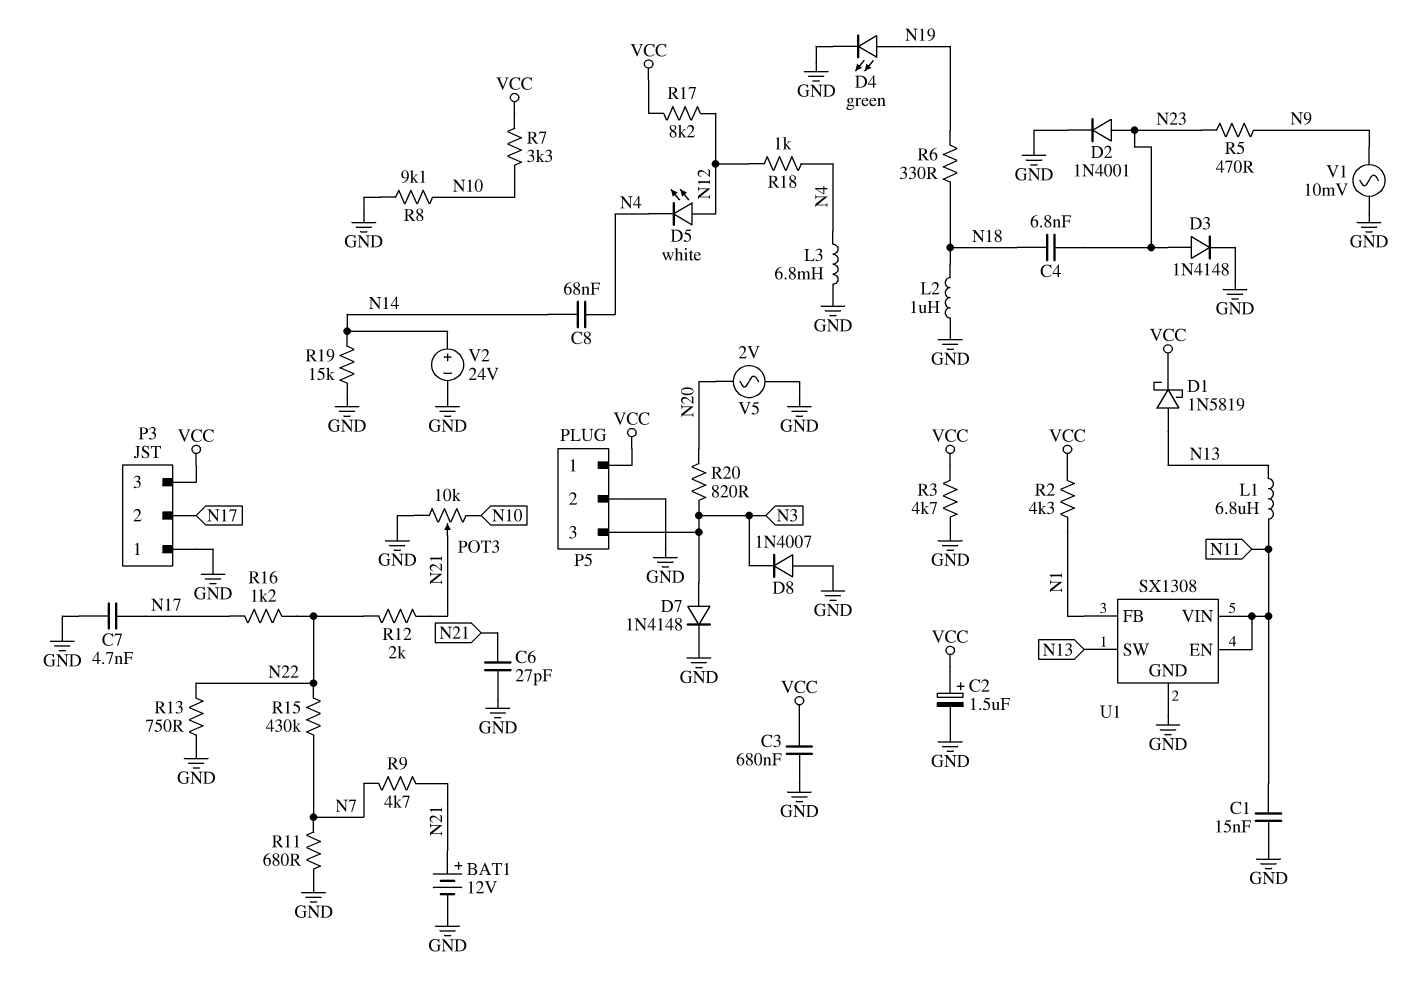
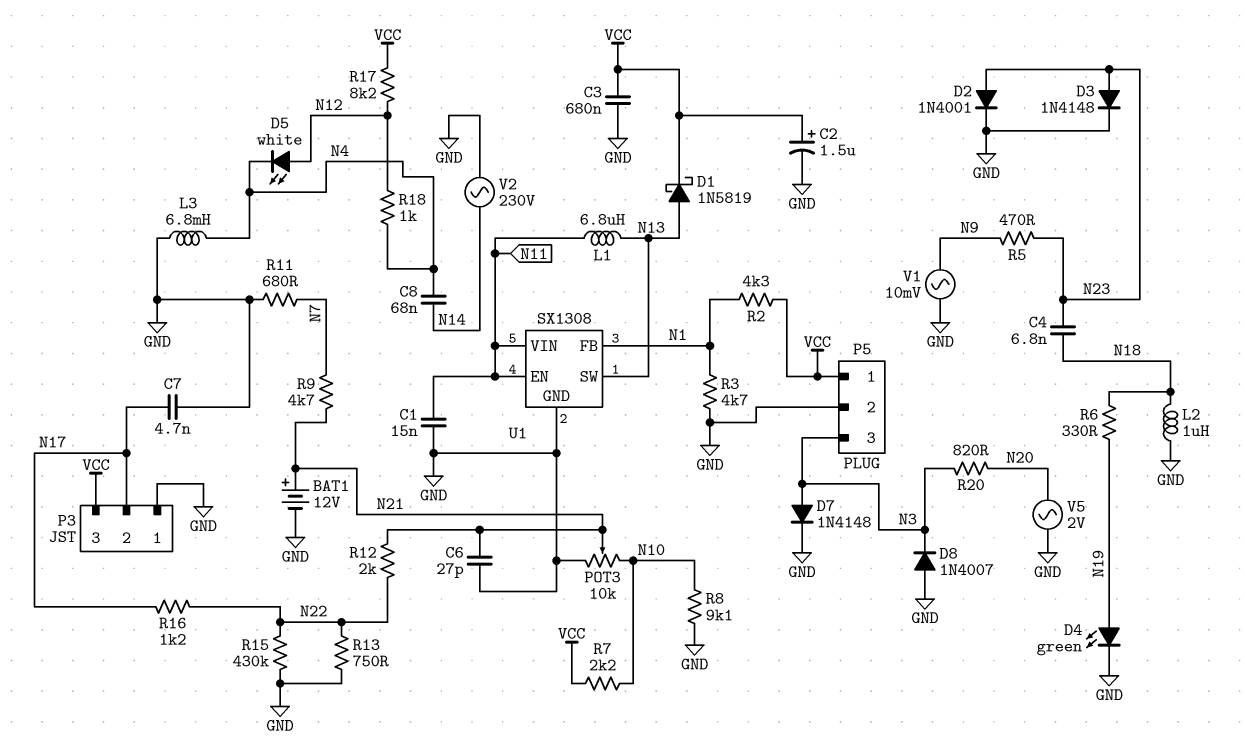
R3: 4.7k (GND, VCC) -> 4.7k (GND, N1)
R7: 3.3k (N10, VCC) -> 2.2k (N10, VCC)
R15: 430k (N7, N22) -> 430k (GND, N22)
R19: 15k (GND, N14) -> none
V2: 24V (plus N14, minus GND) -> AC 230V (GND, N14)

